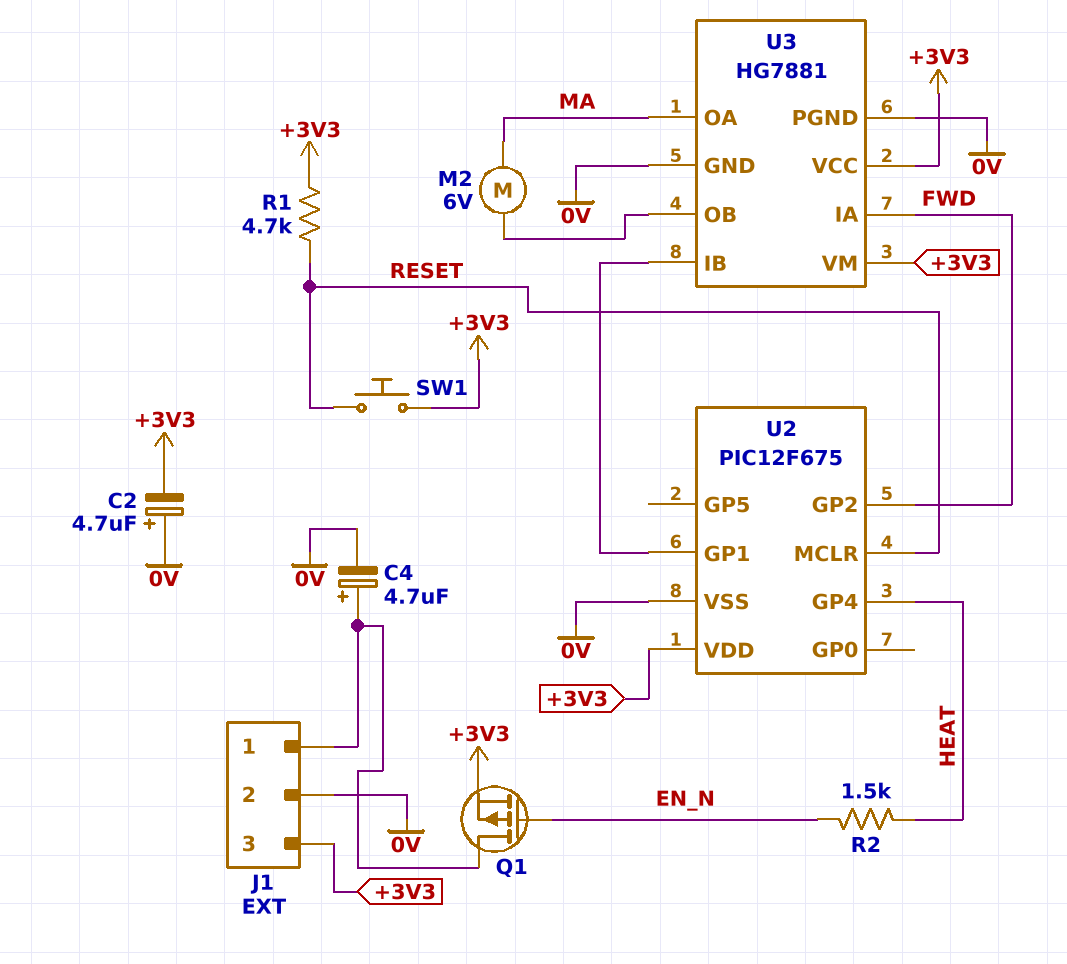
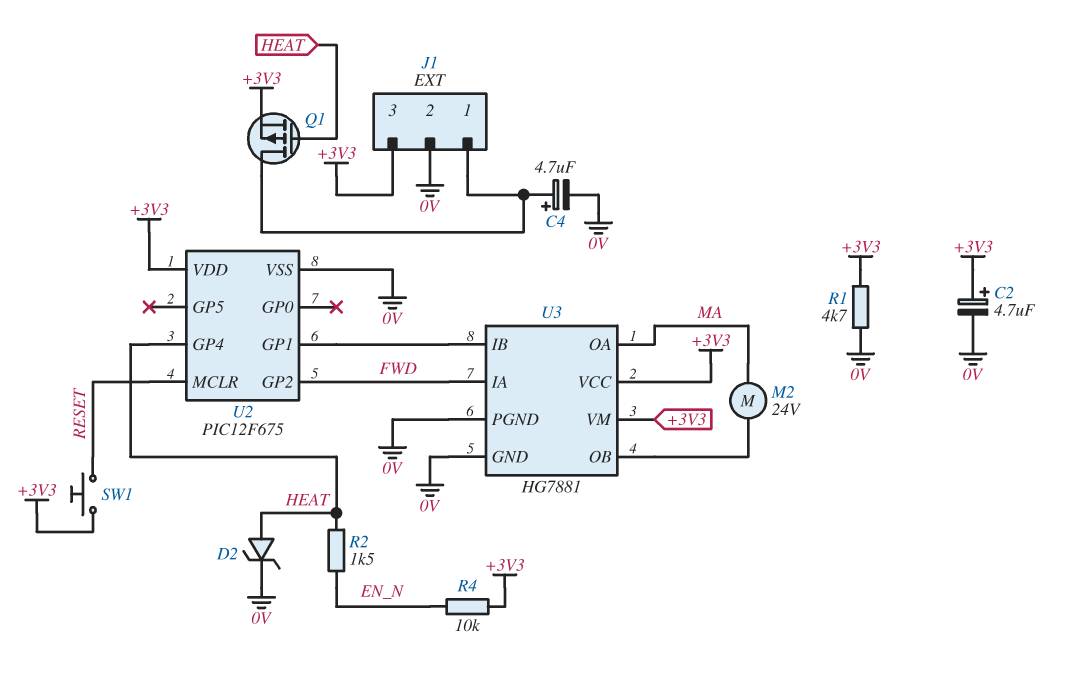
C2: 4.7uF (plus 0V, minus +3V3) -> 4.7uF (plus +3V3, minus 0V)
D2: none -> zener (A HEAT, K 0V)
M2: motor 6V (MA, U3/OB) -> motor 24V (MA, U3/OB)
Q1: PMOS (G EN_N, D J1/1, S +3V3) -> PMOS (G HEAT, D J1/1, S +3V3)
R1: 4.7k (+3V3, RESET) -> 4.7k (+3V3, 0V)
R4: none -> 10k (+3V3, EN_N)

